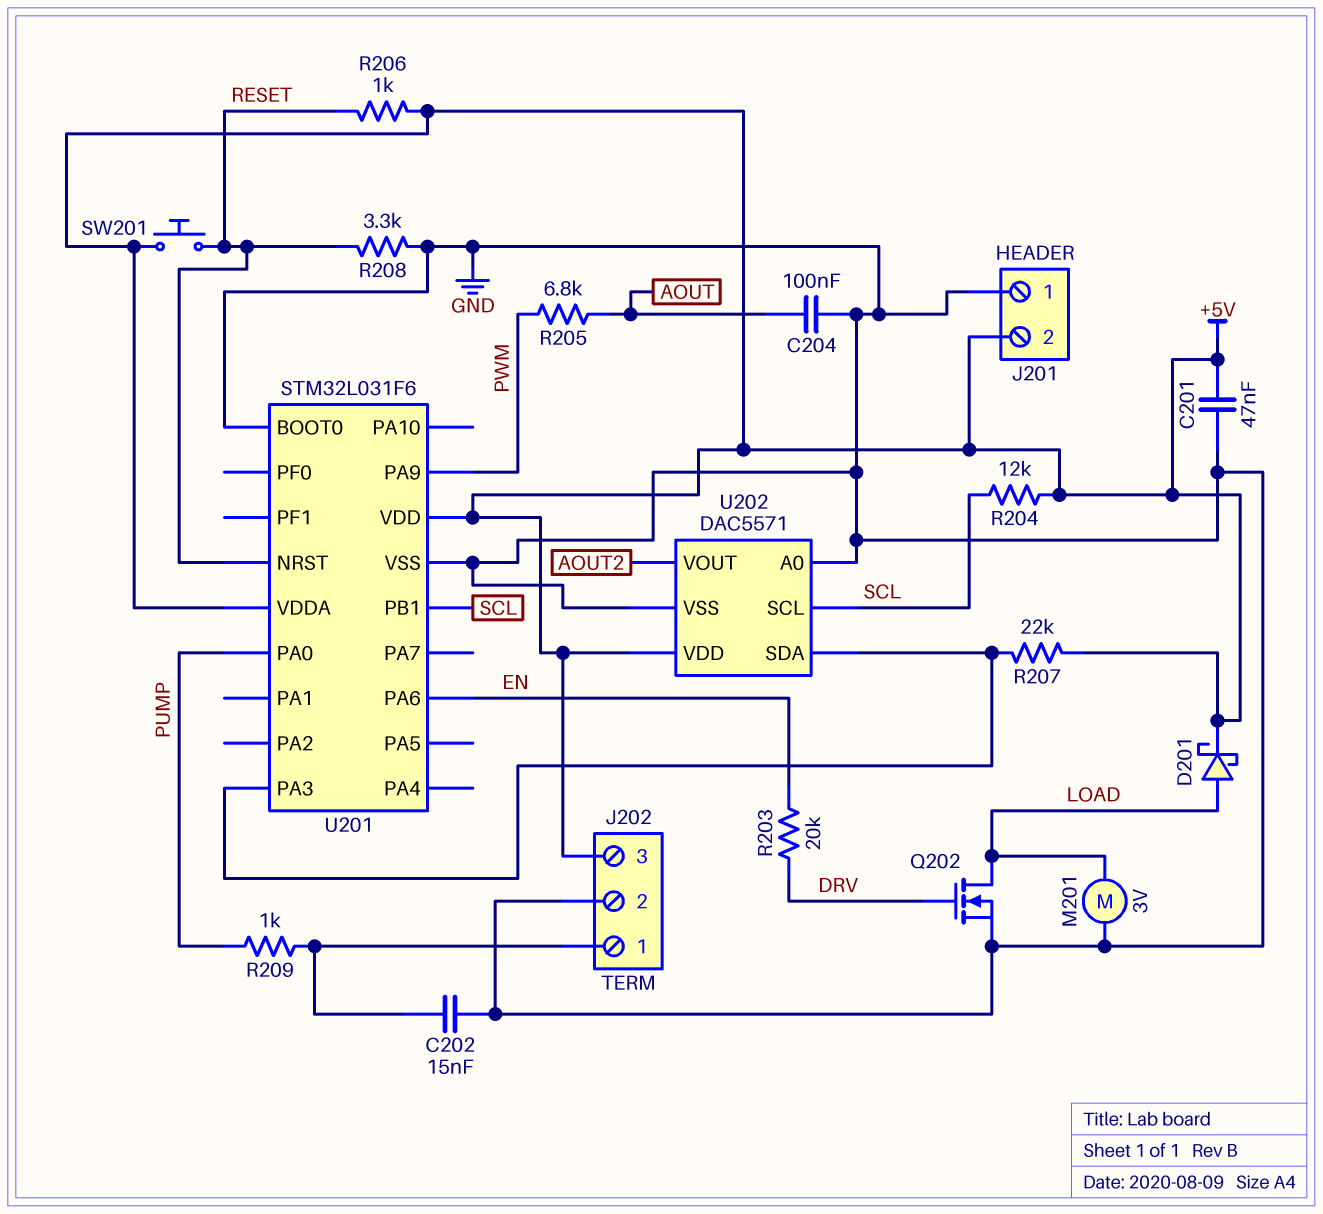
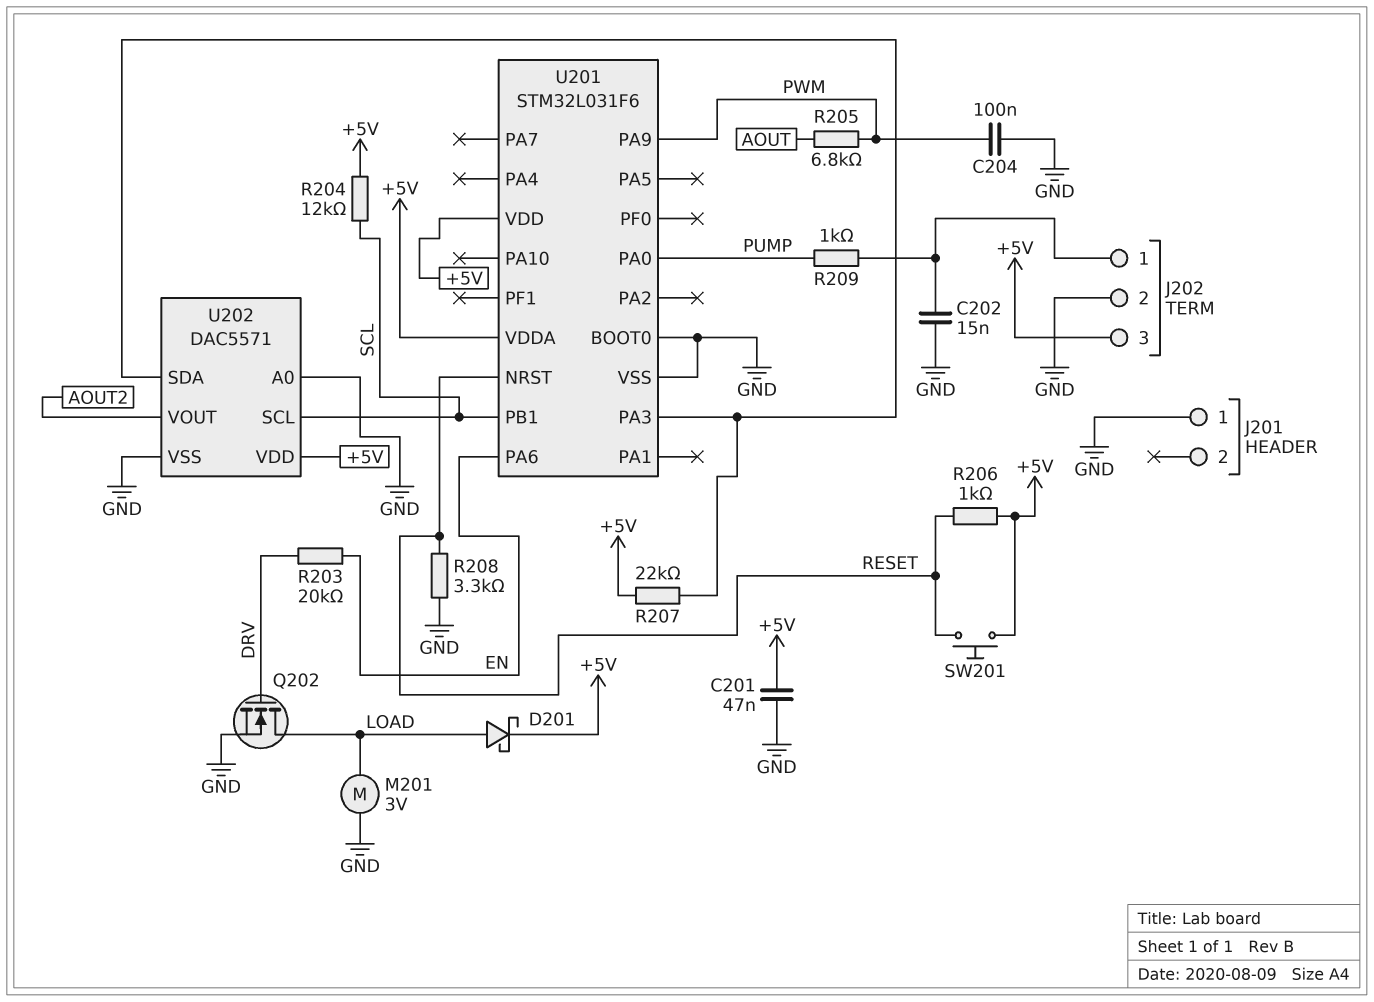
C204: 100nF (AOUT, GND) -> 100nF (GND, PWM)
J201 pin 2: +5V -> none

